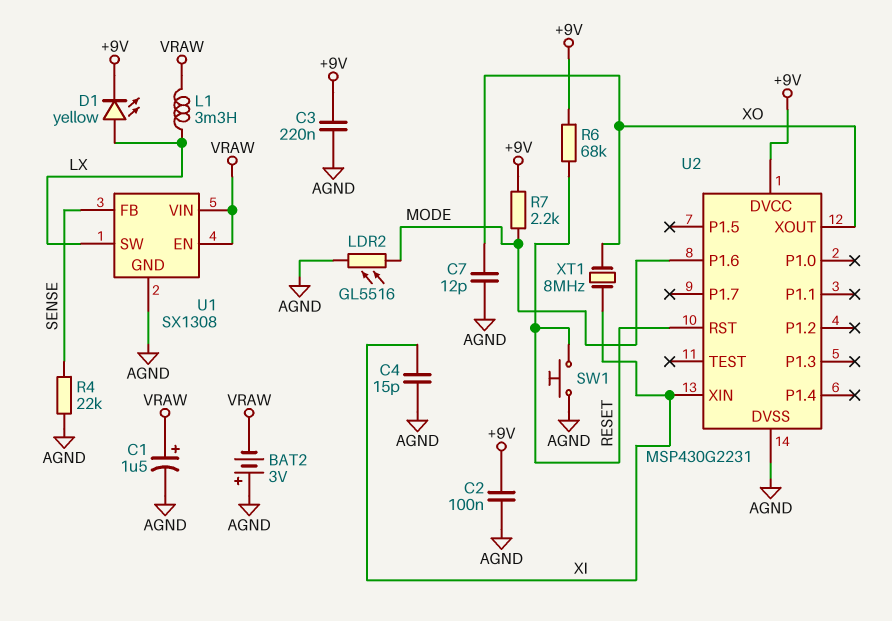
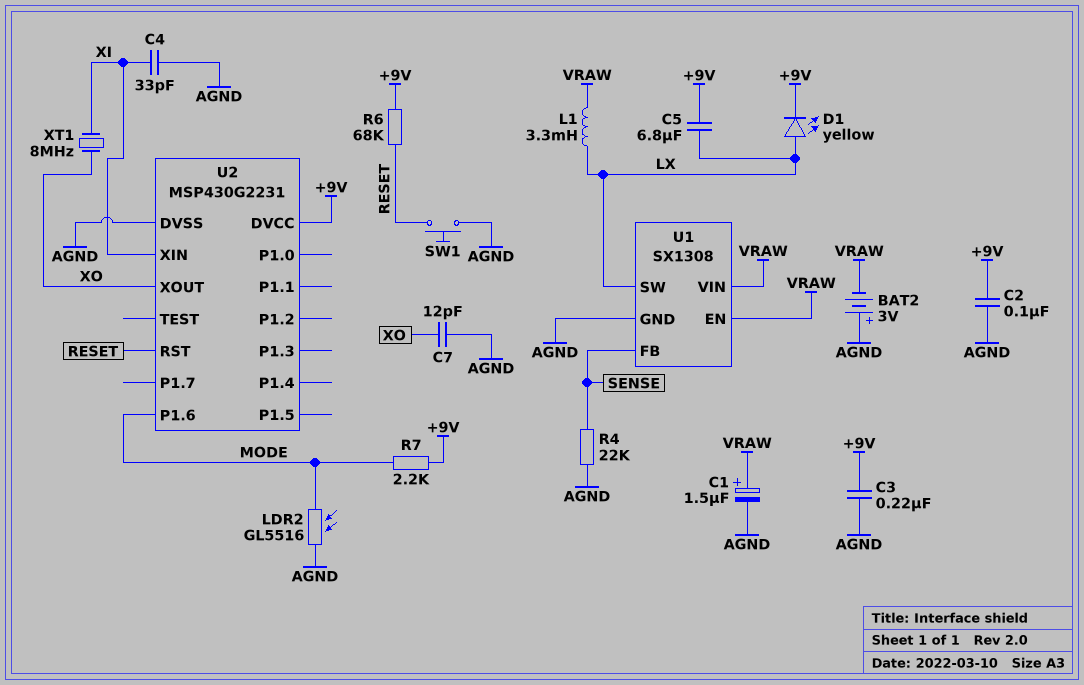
C4: 15pF (AGND, XI) -> 33pF (AGND, XI)
C5: none -> 6.8uF (+9V, LX)

